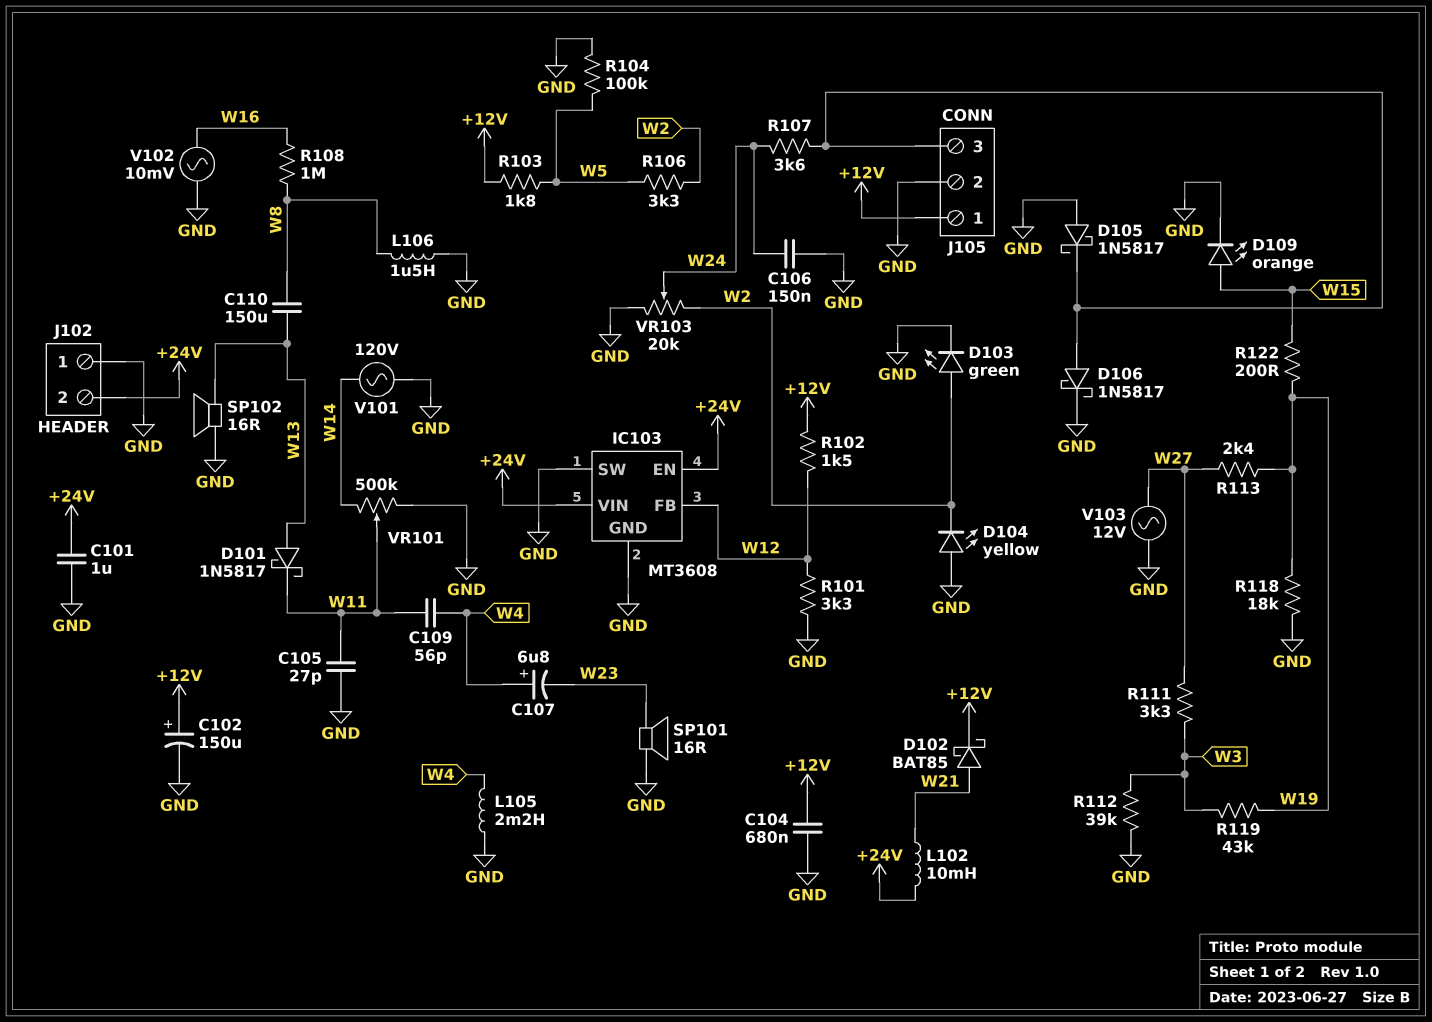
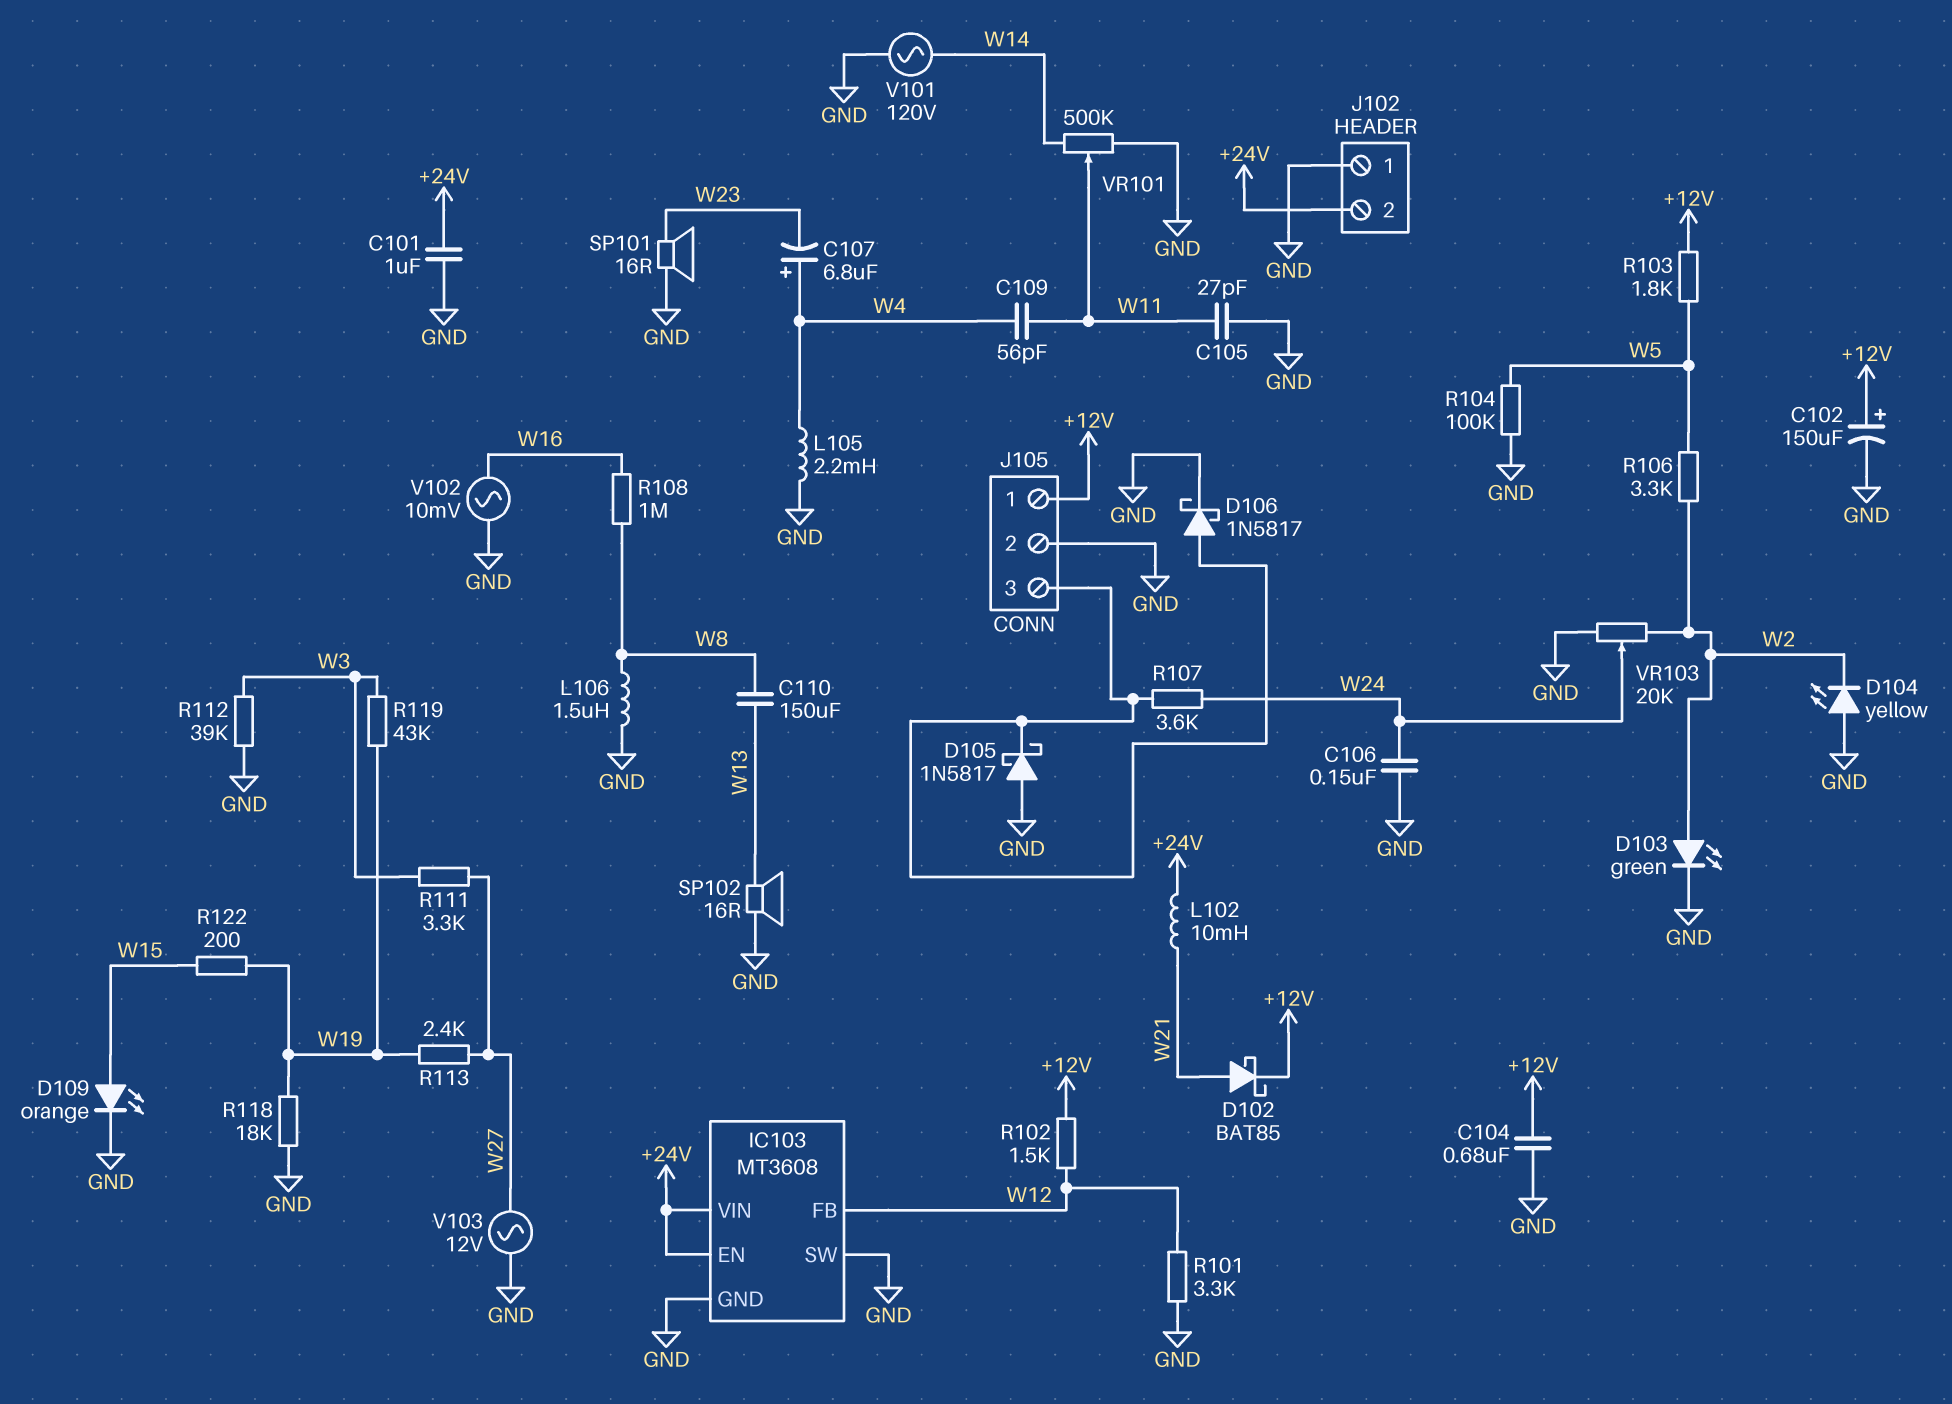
D101: schottky 1N5817 (A W13, K W11) -> none

